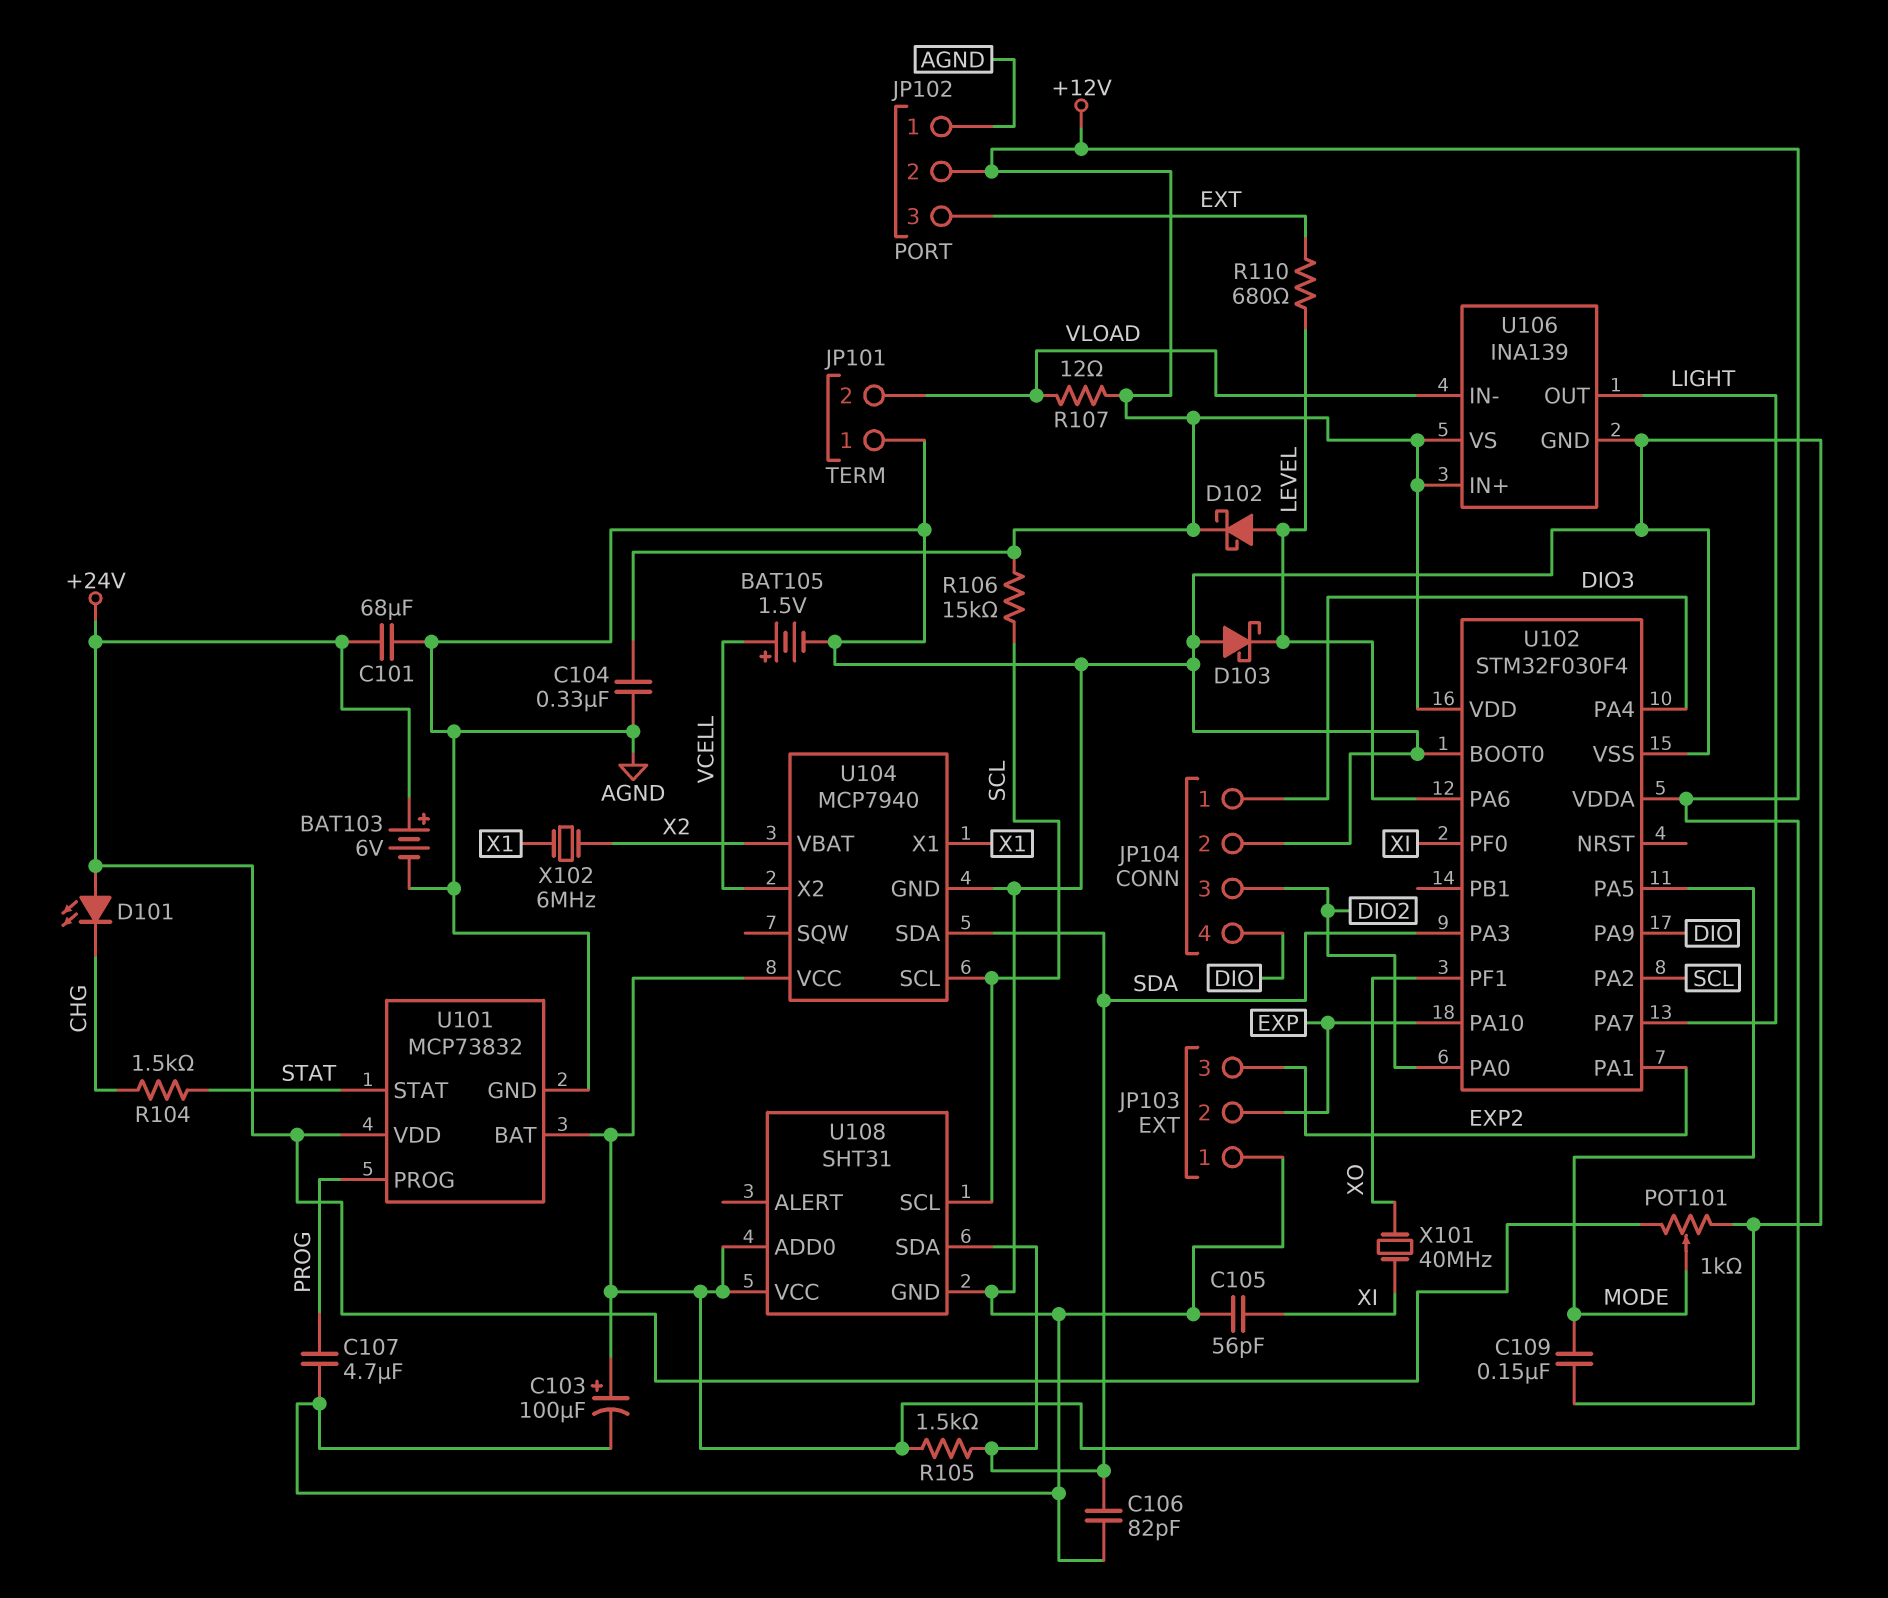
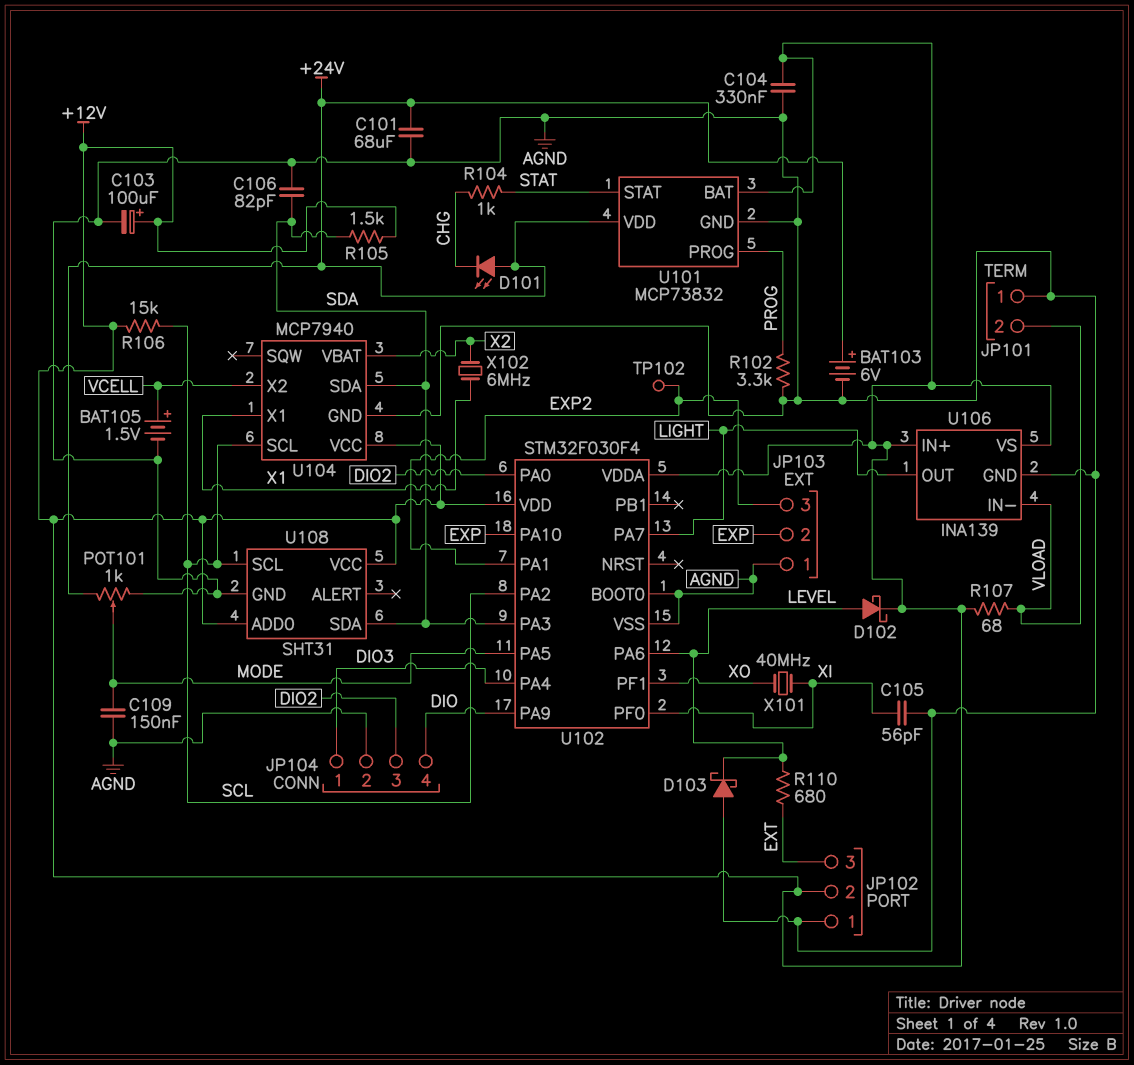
C107: 4.7uF (AGND, PROG) -> none
R102: none -> 3.3k (AGND, PROG)
R104: 1.5k (CHG, STAT) -> 1k (CHG, STAT)
R107: 12 (+12V, VLOAD) -> 68 (+12V, VLOAD)
TP102: none -> test point (EXP2)

